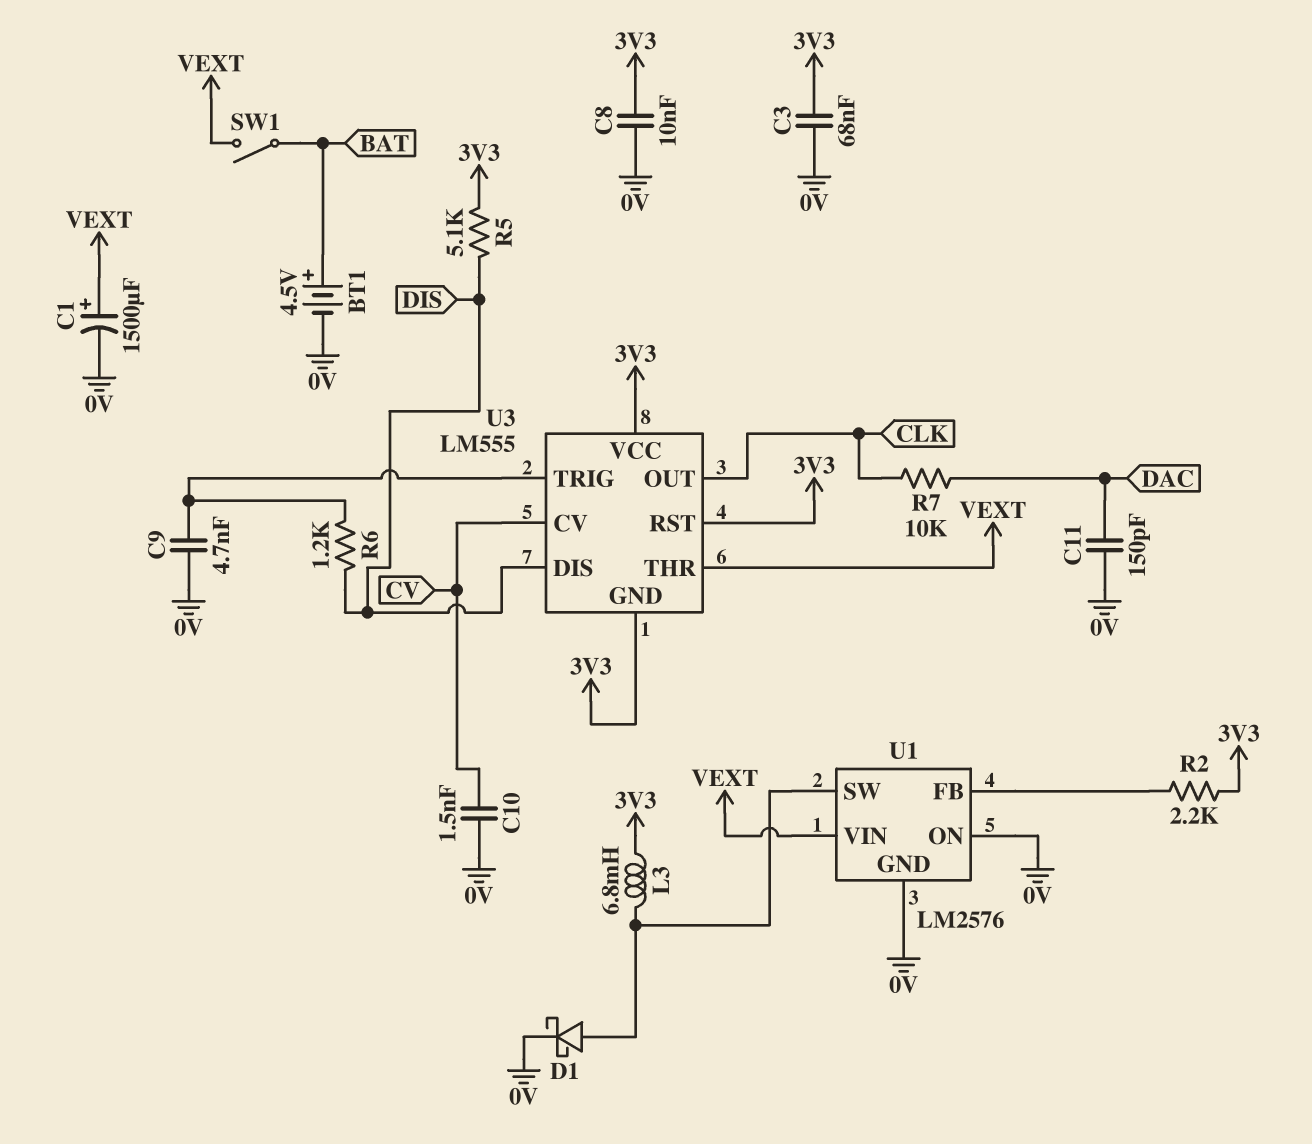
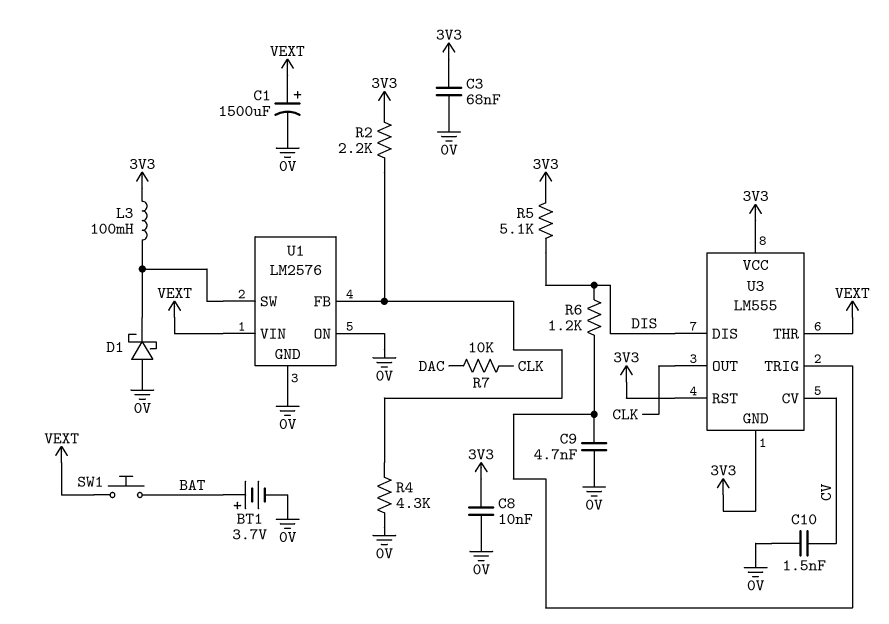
BT1: 4.5V (plus BAT, minus 0V) -> 3.7V (plus BAT, minus 0V)
C11: 150pF (0V, DAC) -> none
D1: schottky (A U1/SW, K 0V) -> schottky (A 0V, K U1/SW)
L3: 6.8mH (3V3, U1/SW) -> 100mH (3V3, U1/SW)
R4: none -> 4.3k (0V, U1/FB)
SW1: switch (BAT, VEXT) -> button (BAT, VEXT)

